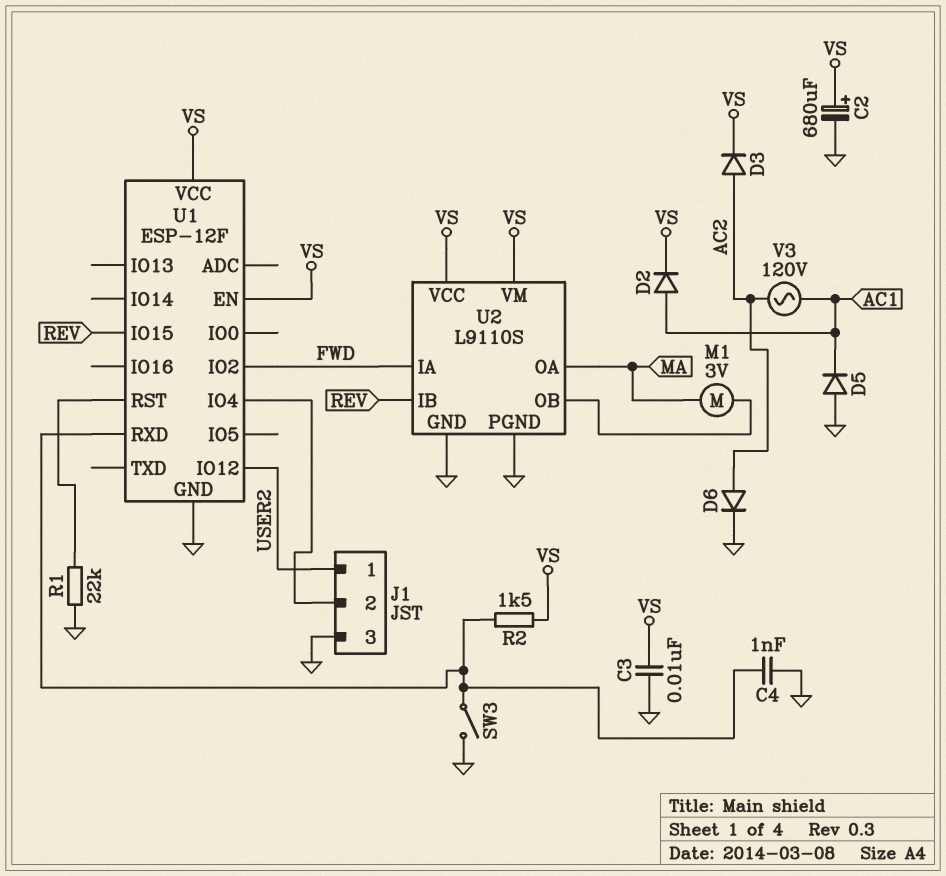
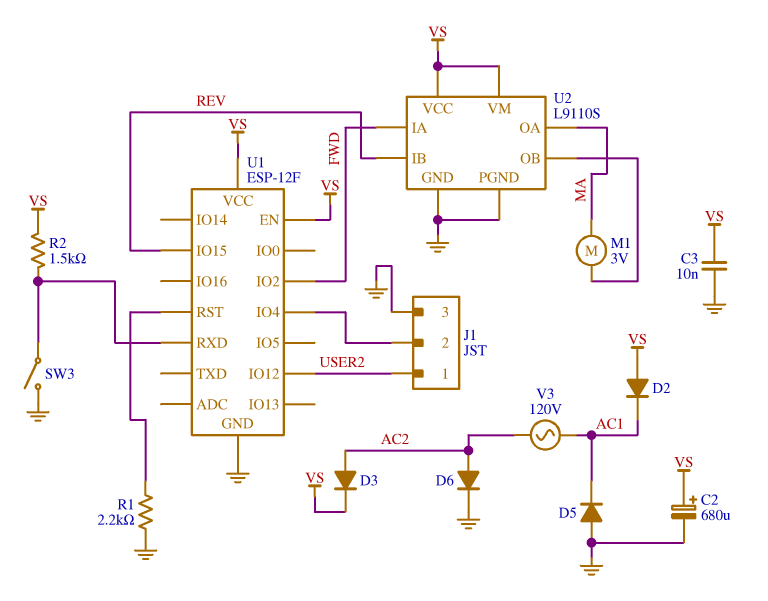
C4: 1nF (GND, U1/RXD) -> none
D2: diode (A AC1, K VS) -> diode (A VS, K AC1)
R1: 22k (GND, U1/RST) -> 2.2k (GND, U1/RST)

